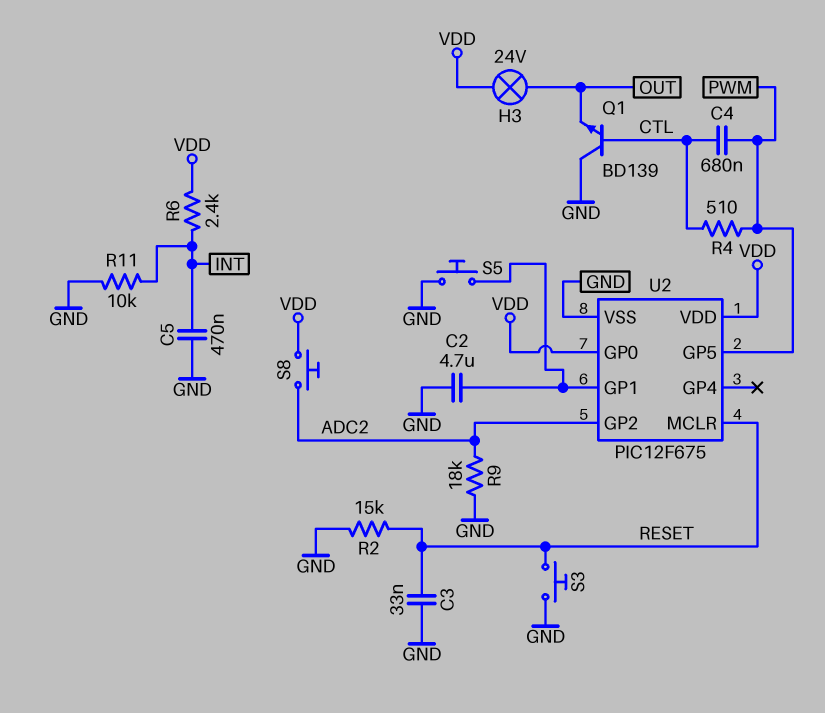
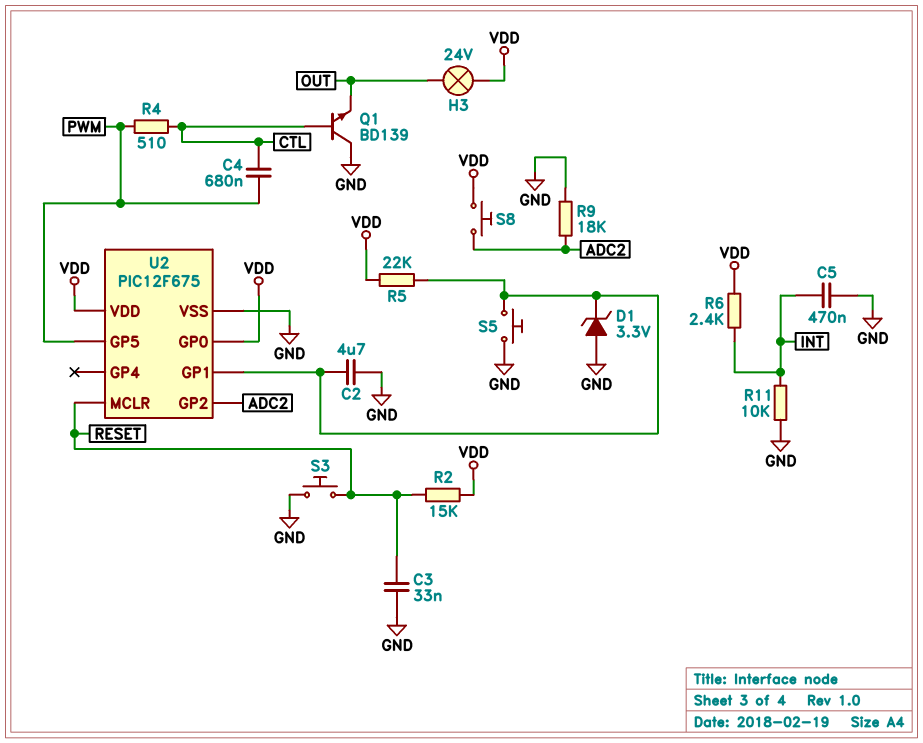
D1: none -> zener 3.3V (A GND, K U2/GP1)
R2: 15k (GND, RESET) -> 15k (RESET, VDD)
R5: none -> 22k (U2/GP1, VDD)

